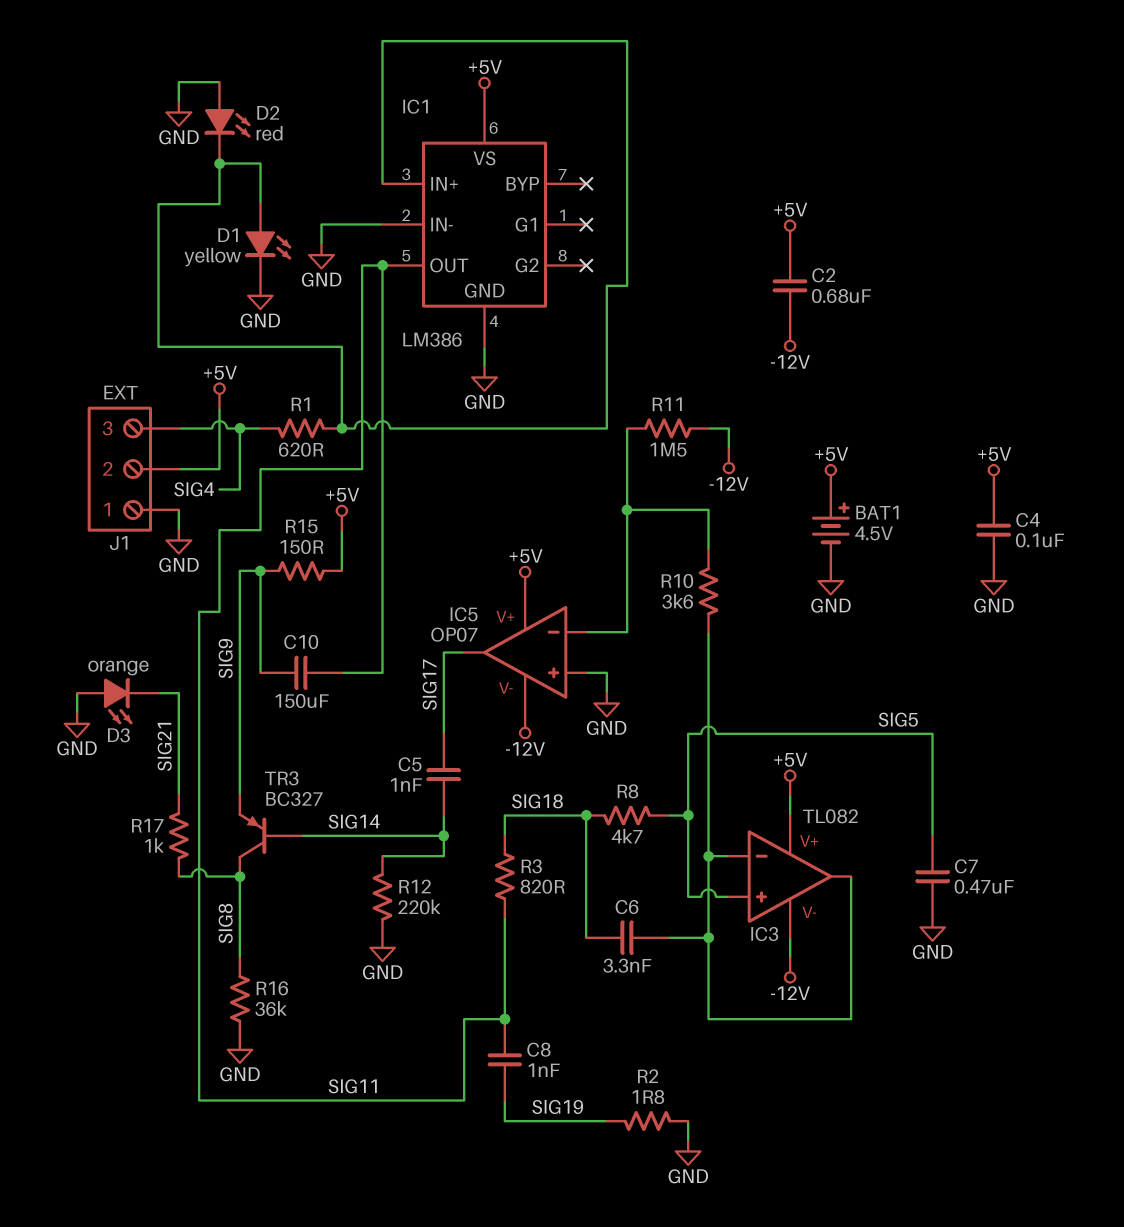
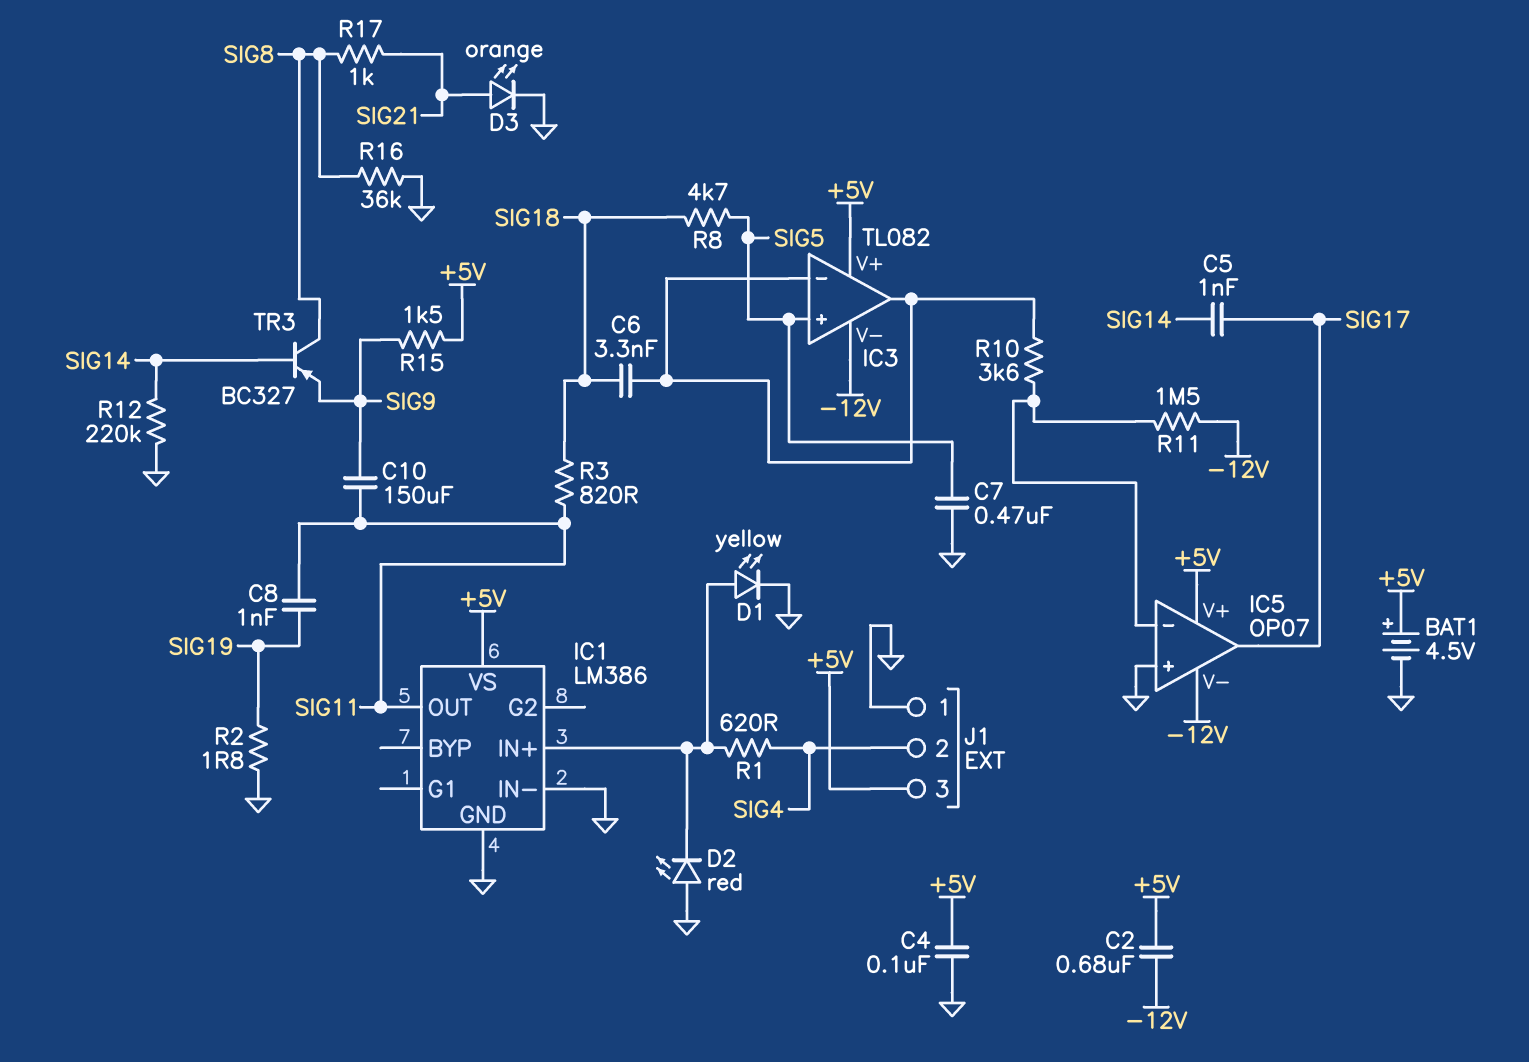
D3: LED orange (A GND, K SIG21) -> LED orange (A SIG21, K GND)
J1 pin 2: +5V -> SIG4
J1 pin 3: SIG4 -> +5V
R15: 150 (+5V, SIG9) -> 1.5k (+5V, SIG9)

